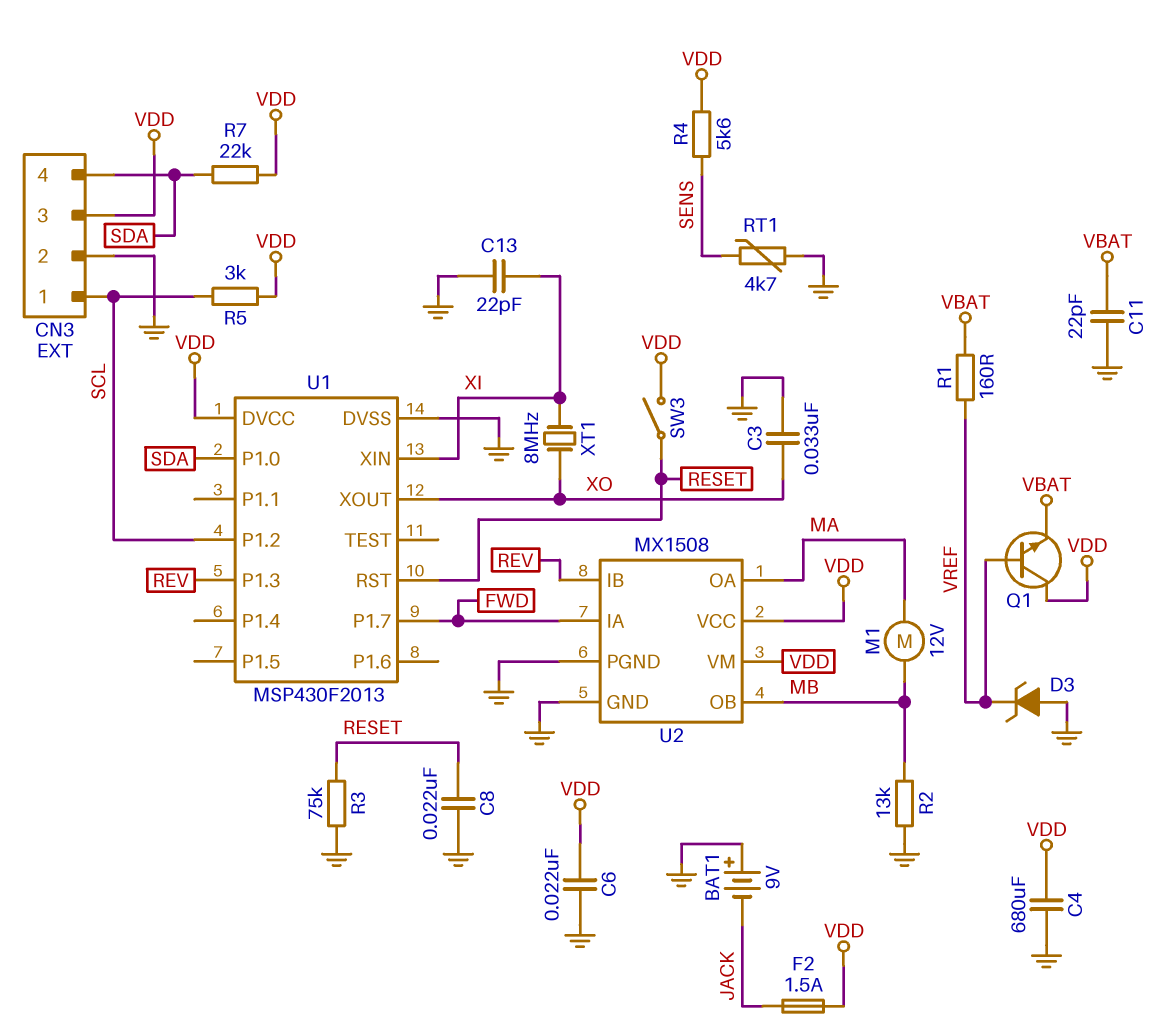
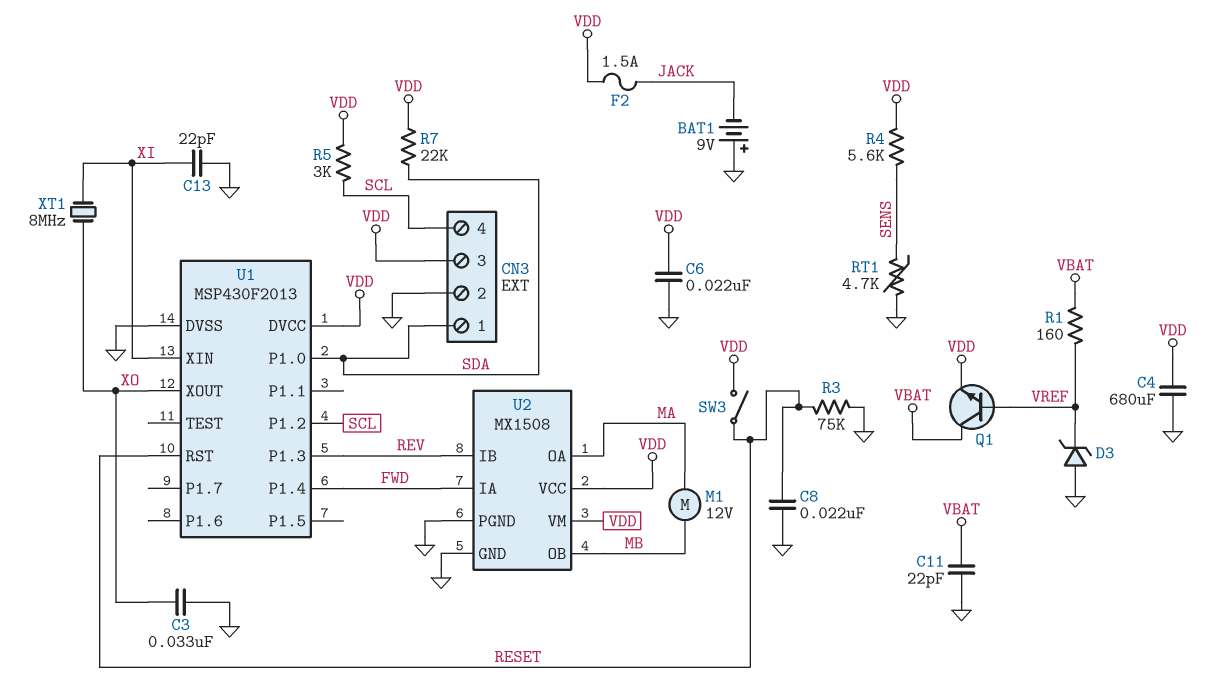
CN3 pin 1: SCL -> SDA
CN3 pin 4: SDA -> SCL
Q1: NPN (B VREF, C VDD, E VBAT) -> NPN (B VREF, C VBAT, E VDD)
R2: 13k (GND, MB) -> none
U1 pin P1.4: none -> FWD
U1 pin P1.7: FWD -> none

